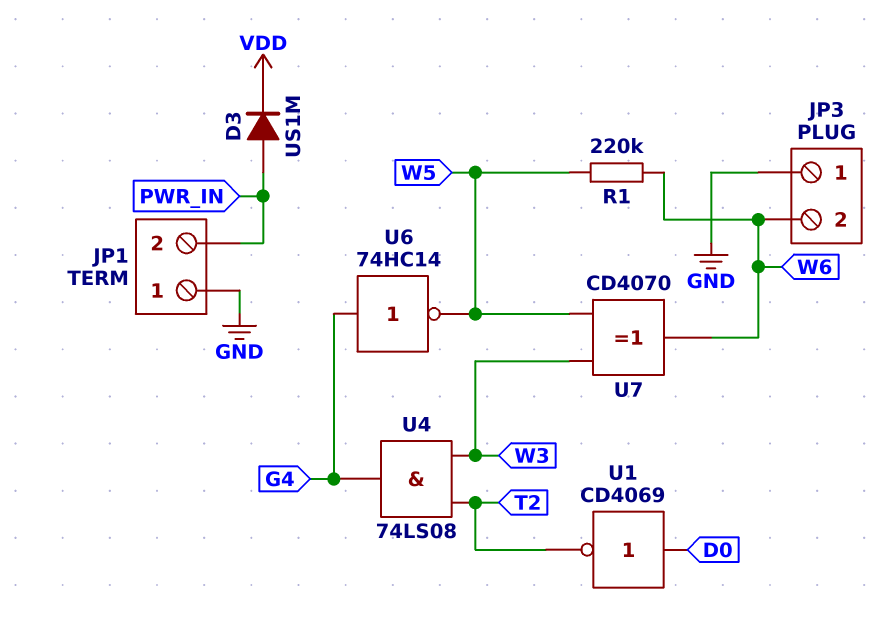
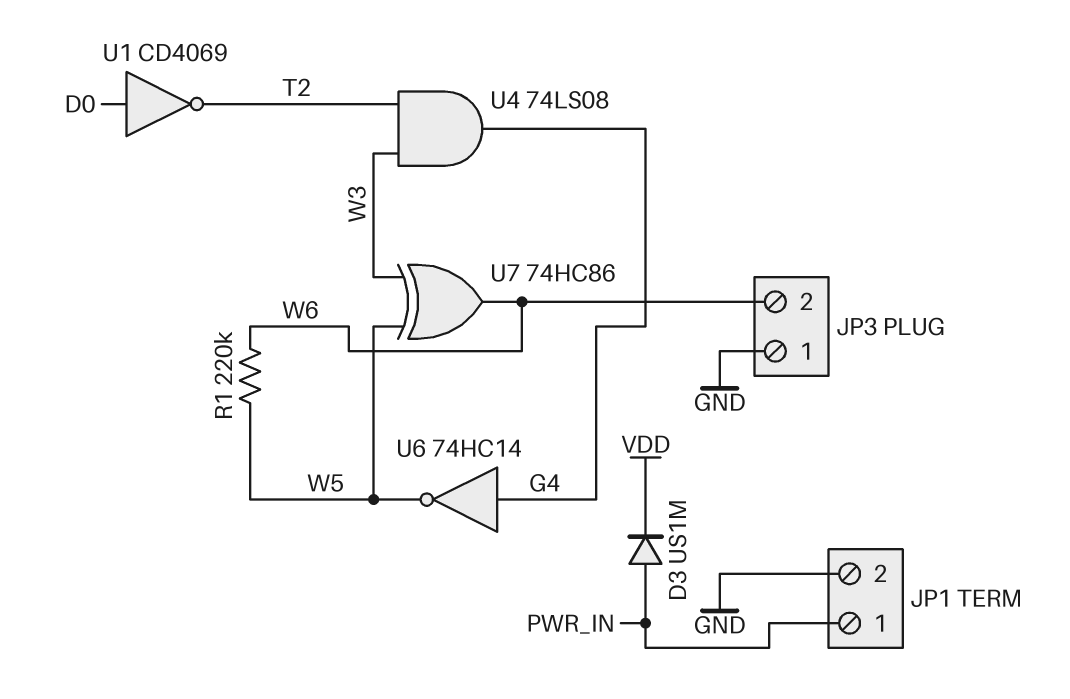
JP1 pin 1: GND -> PWR_IN
JP1 pin 2: PWR_IN -> GND
U7: XOR CD4070 (in W3, in W5, out W6) -> XOR 74HC86 (in W3, in W5, out W6)

